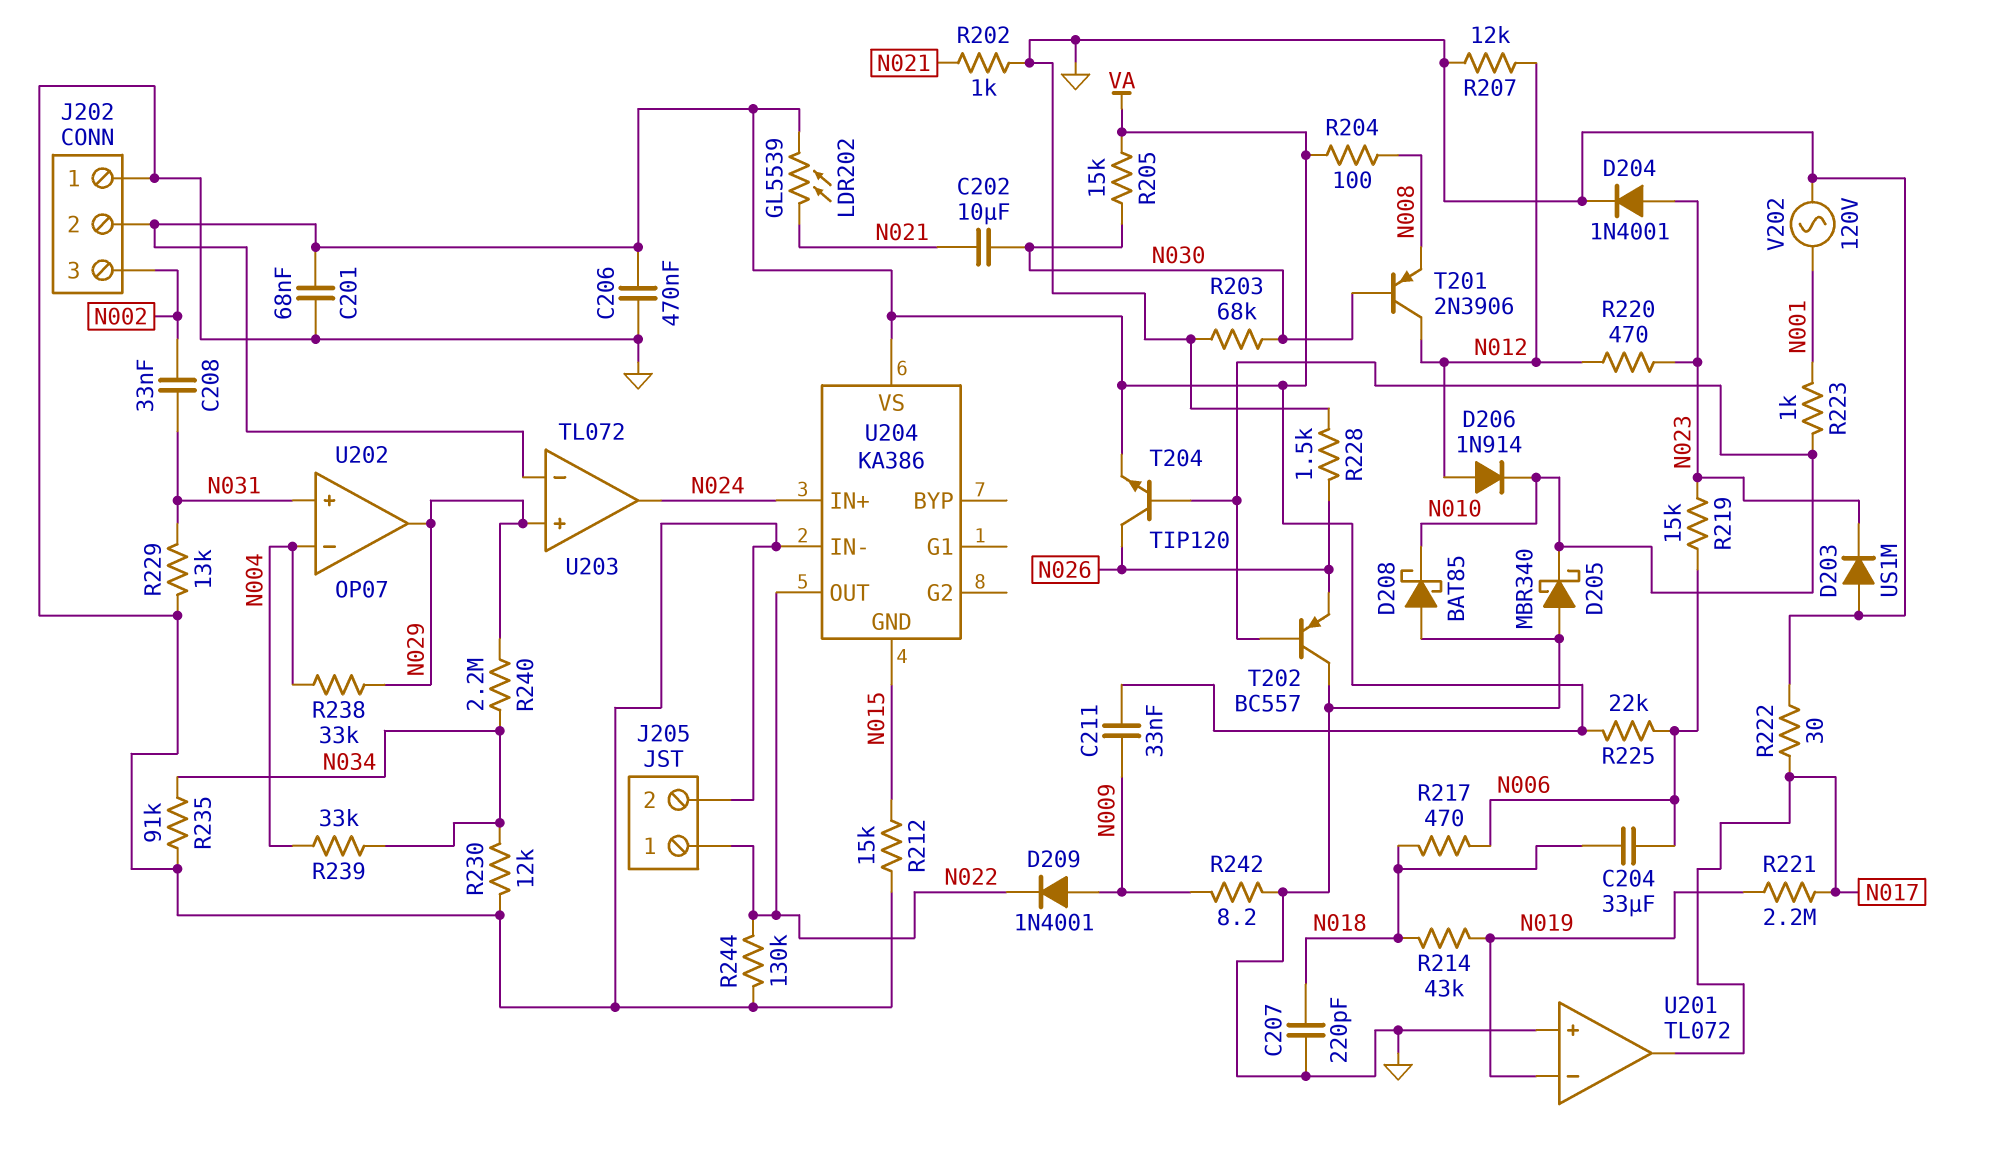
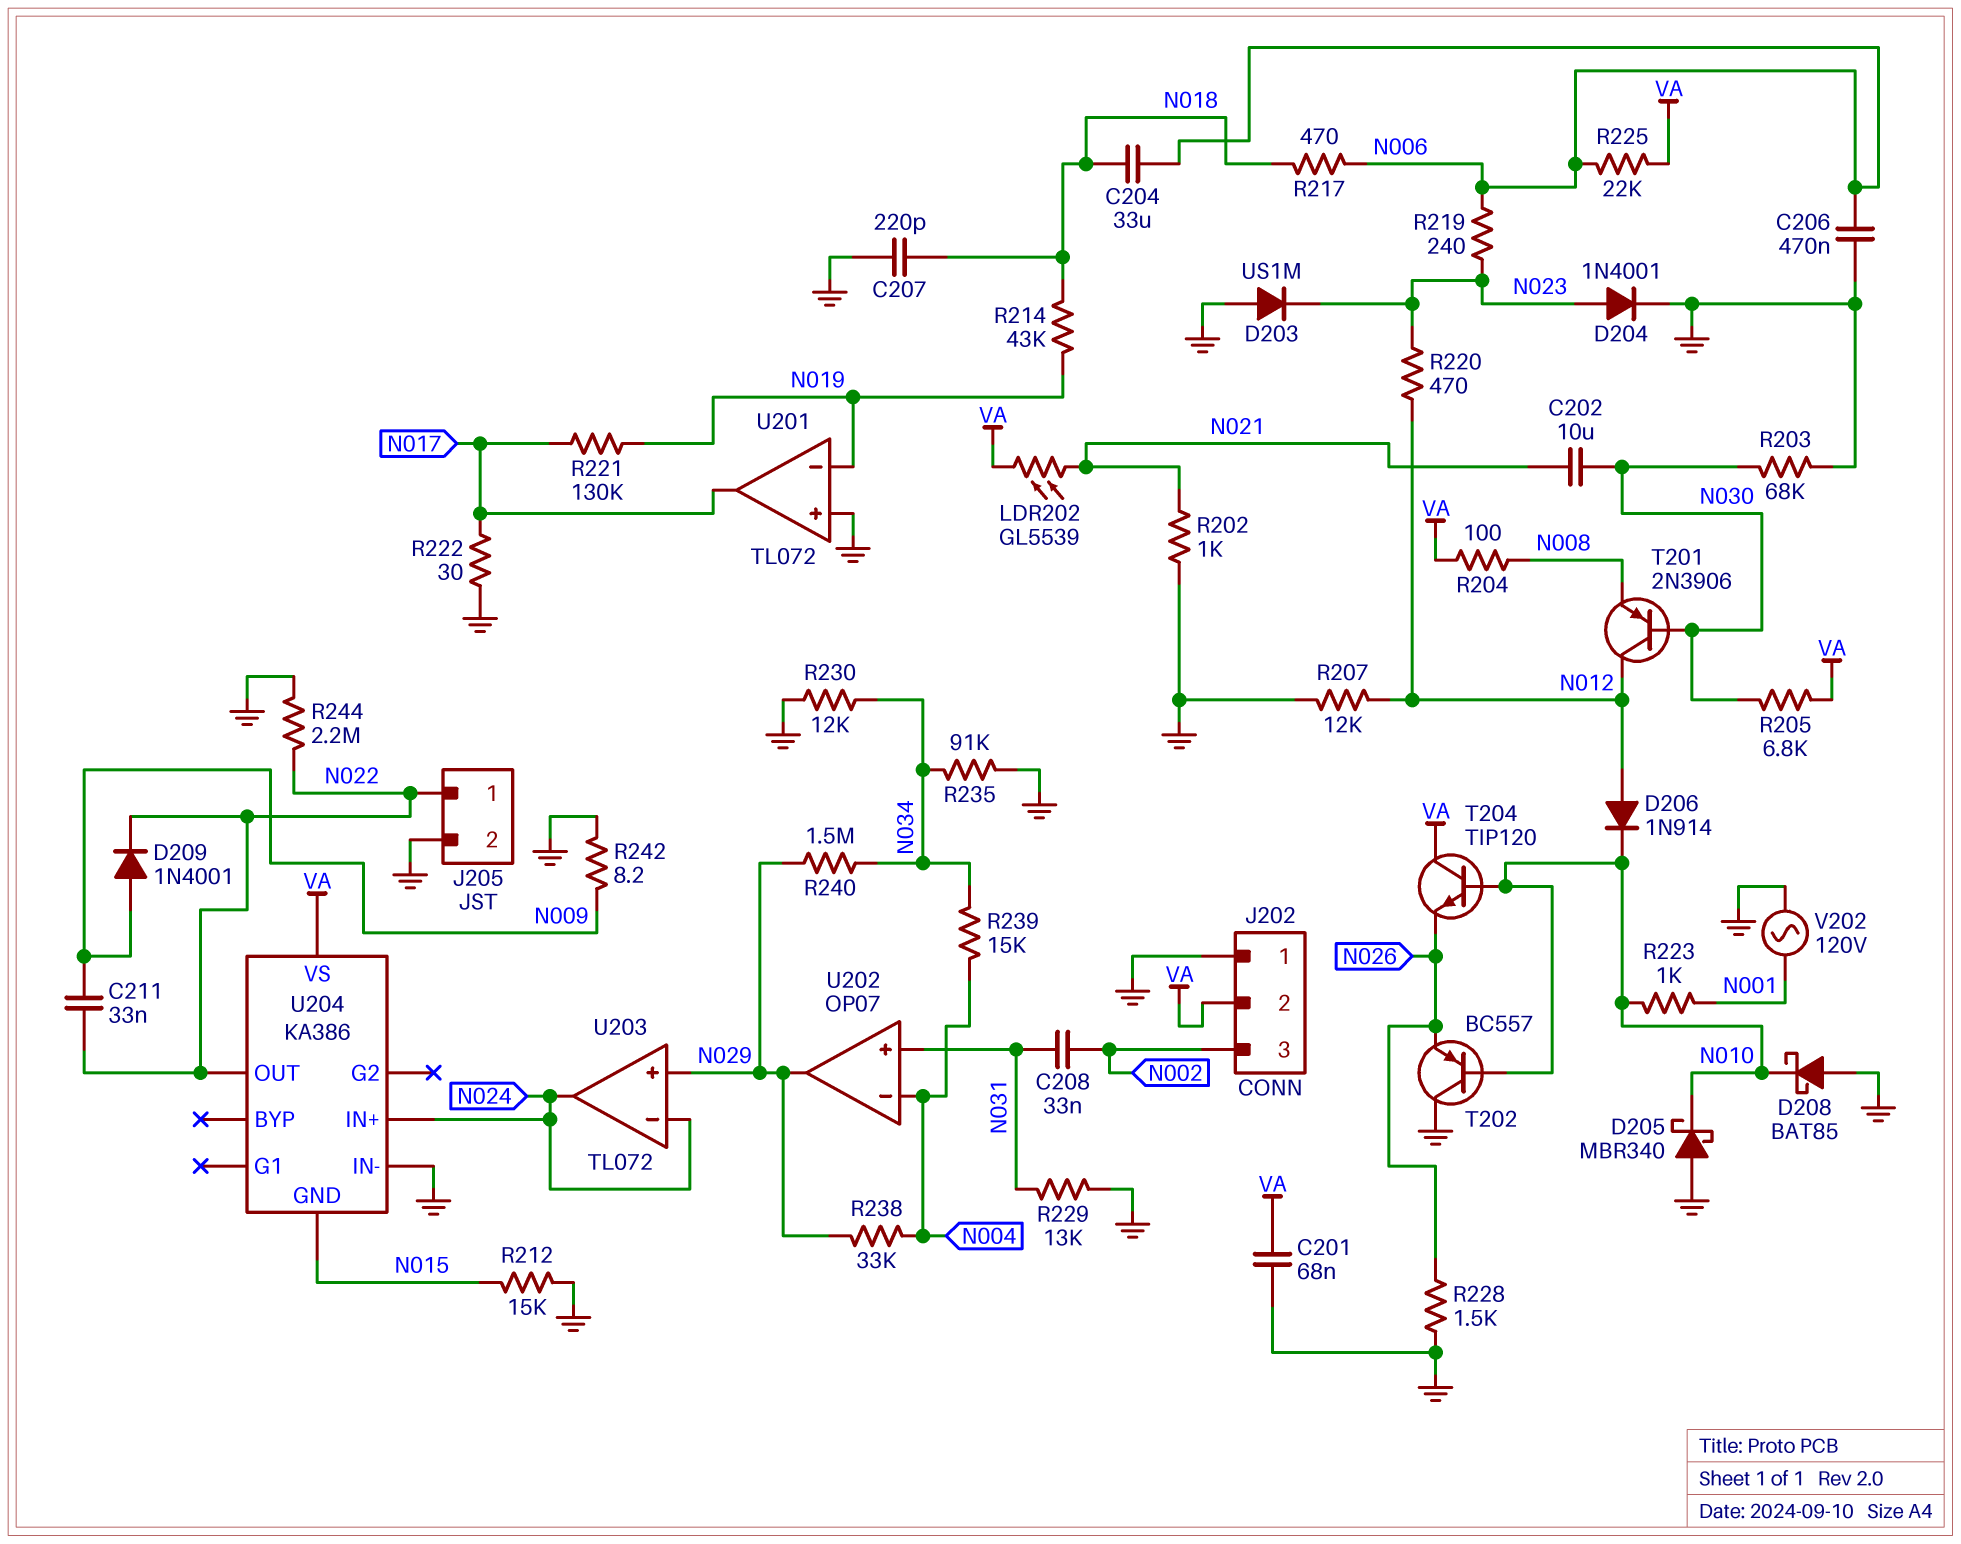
C206: 470nF (GND, VA) -> 470nF (GND, N006)
C211: 33nF (N009, VA) -> 33nF (N009, N022)
R205: 15k (N030, VA) -> 6.8k (N030, VA)
R219: 15k (N006, N023) -> 240 (N006, N023)
R221: 2.2M (N017, N019) -> 130k (N017, N019)
R239: 33k (N004, N034) -> 15k (N004, N034)
R240: 2.2M (N029, N034) -> 1.5M (N029, N034)
R244: 130k (GND, N022) -> 2.2M (GND, N022)
T204: NPN TIP120 (B N010, C N026, E VA) -> NPN TIP120 (B N010, C VA, E N026)
U203 pin in-: VA -> N024

